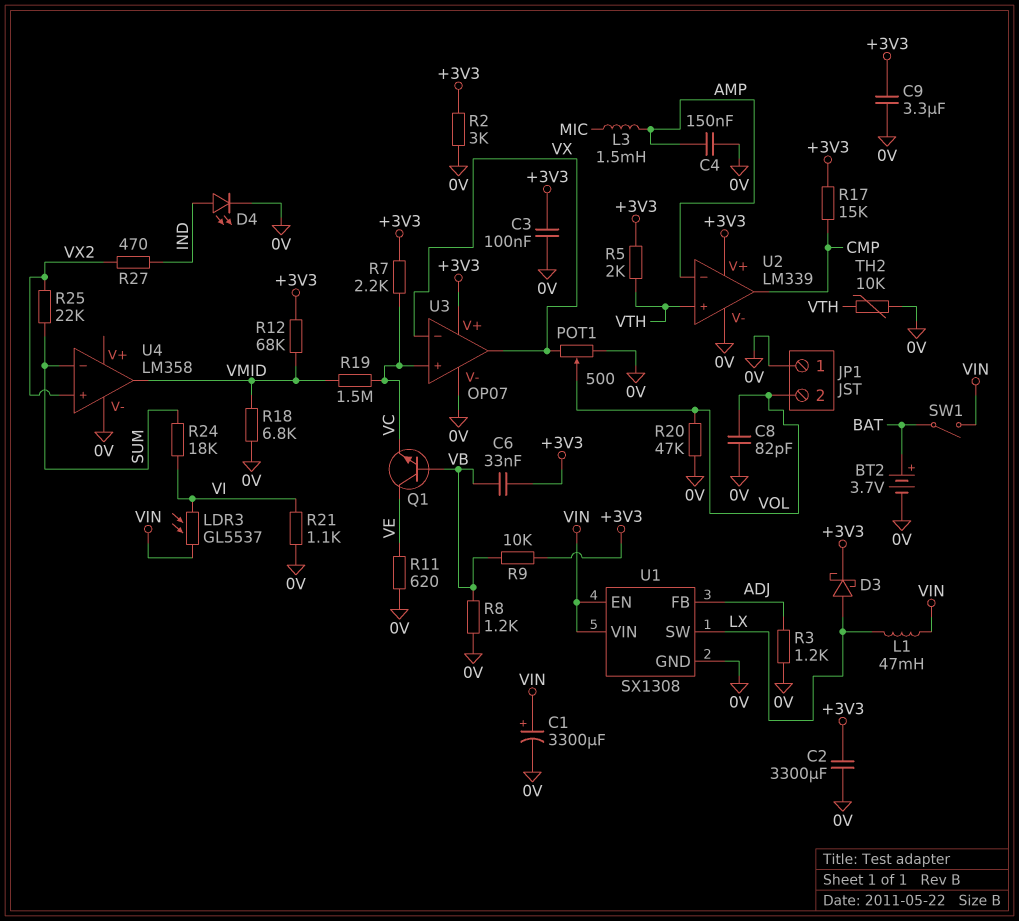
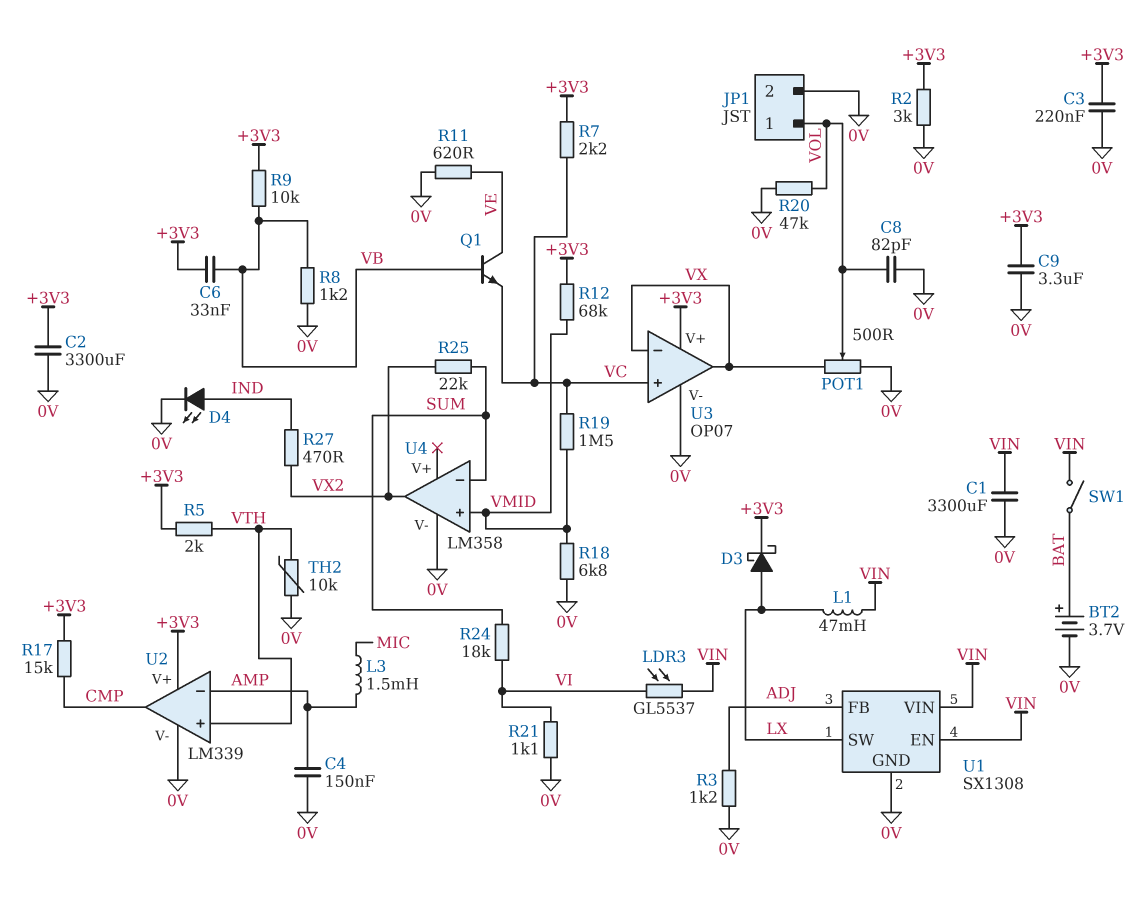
C1: 3300uF (plus VIN, minus 0V) -> 3300uF (0V, VIN)
C3: 100nF (+3V3, 0V) -> 220nF (+3V3, 0V)
JP1 pin 1: 0V -> VOL
JP1 pin 2: VOL -> 0V
U4 pin in+: VX2 -> VMID
U4 pin out: VMID -> VX2

